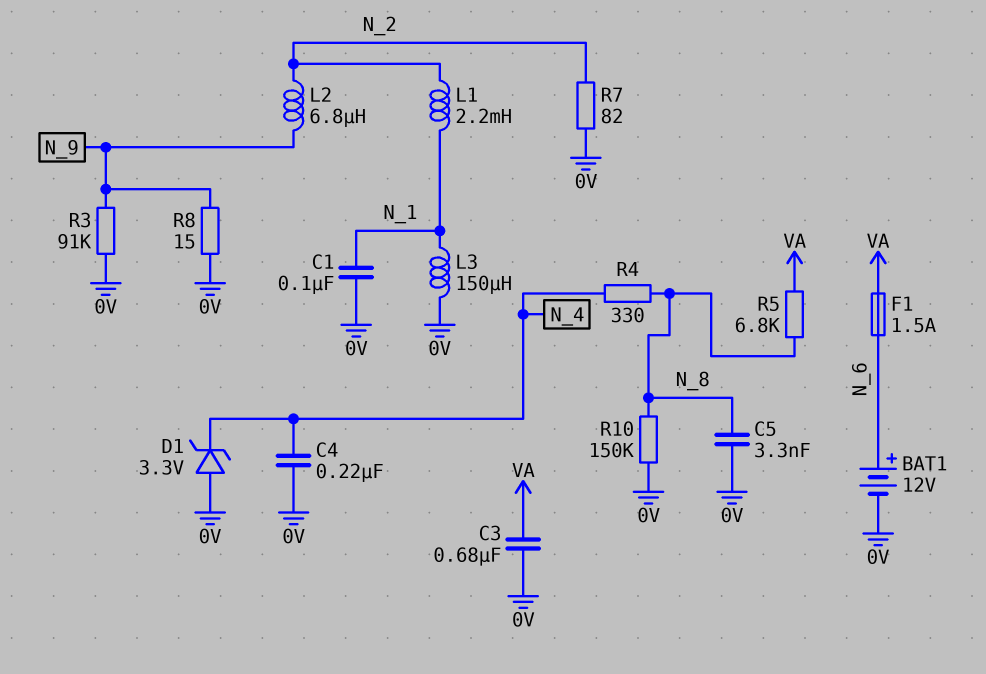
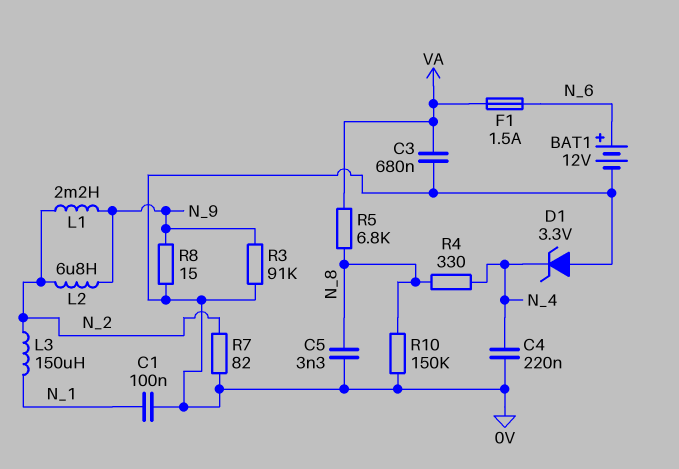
L1: 2.2mH (N_1, N_2) -> 2.2mH (N_2, N_9)
L3: 150uH (0V, N_1) -> 150uH (N_1, N_2)

